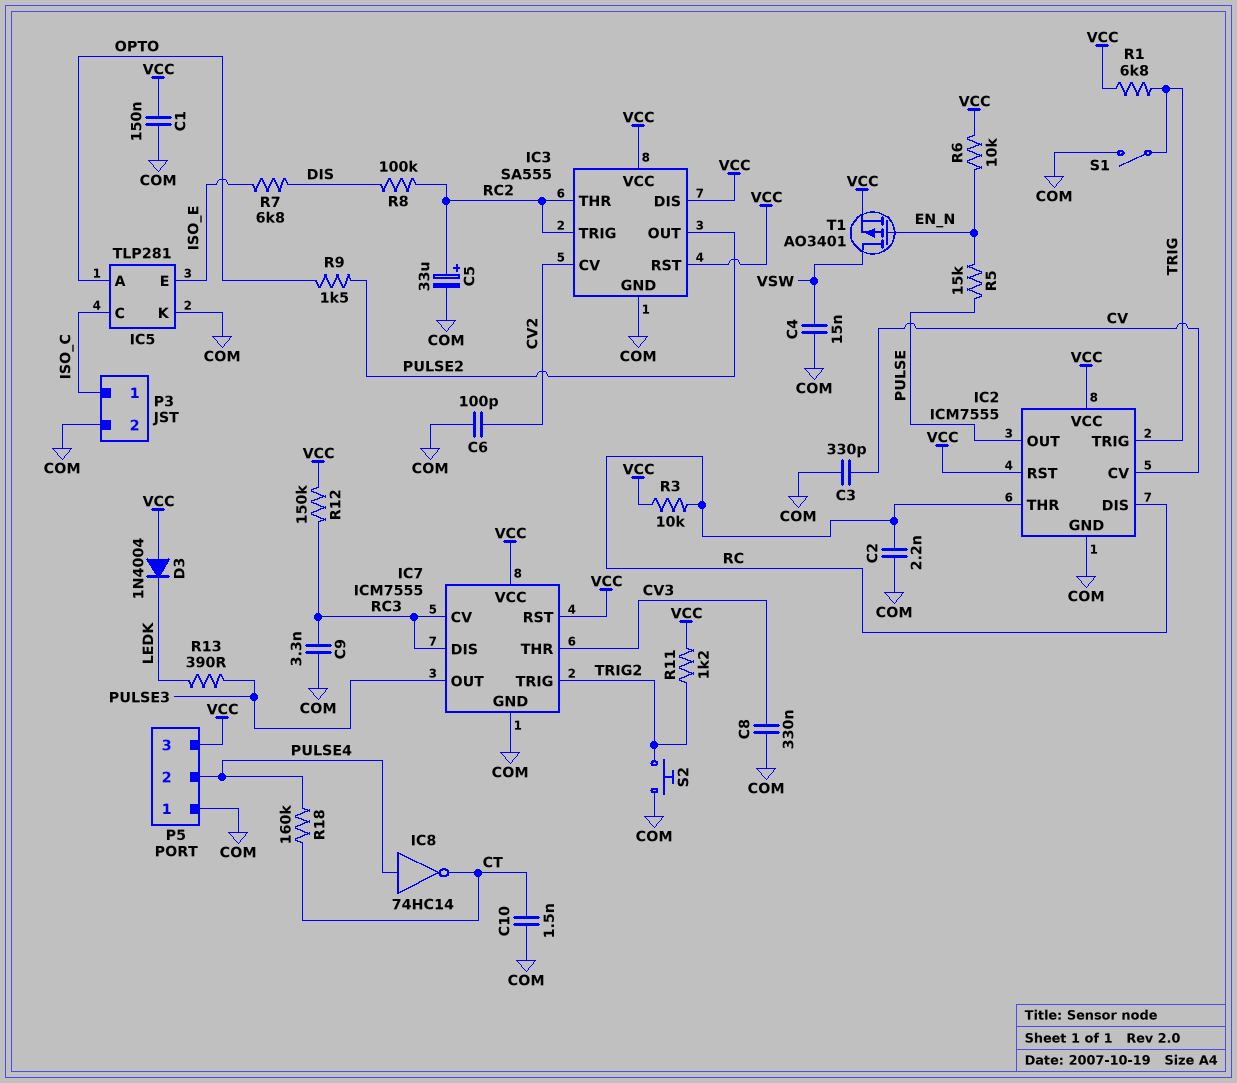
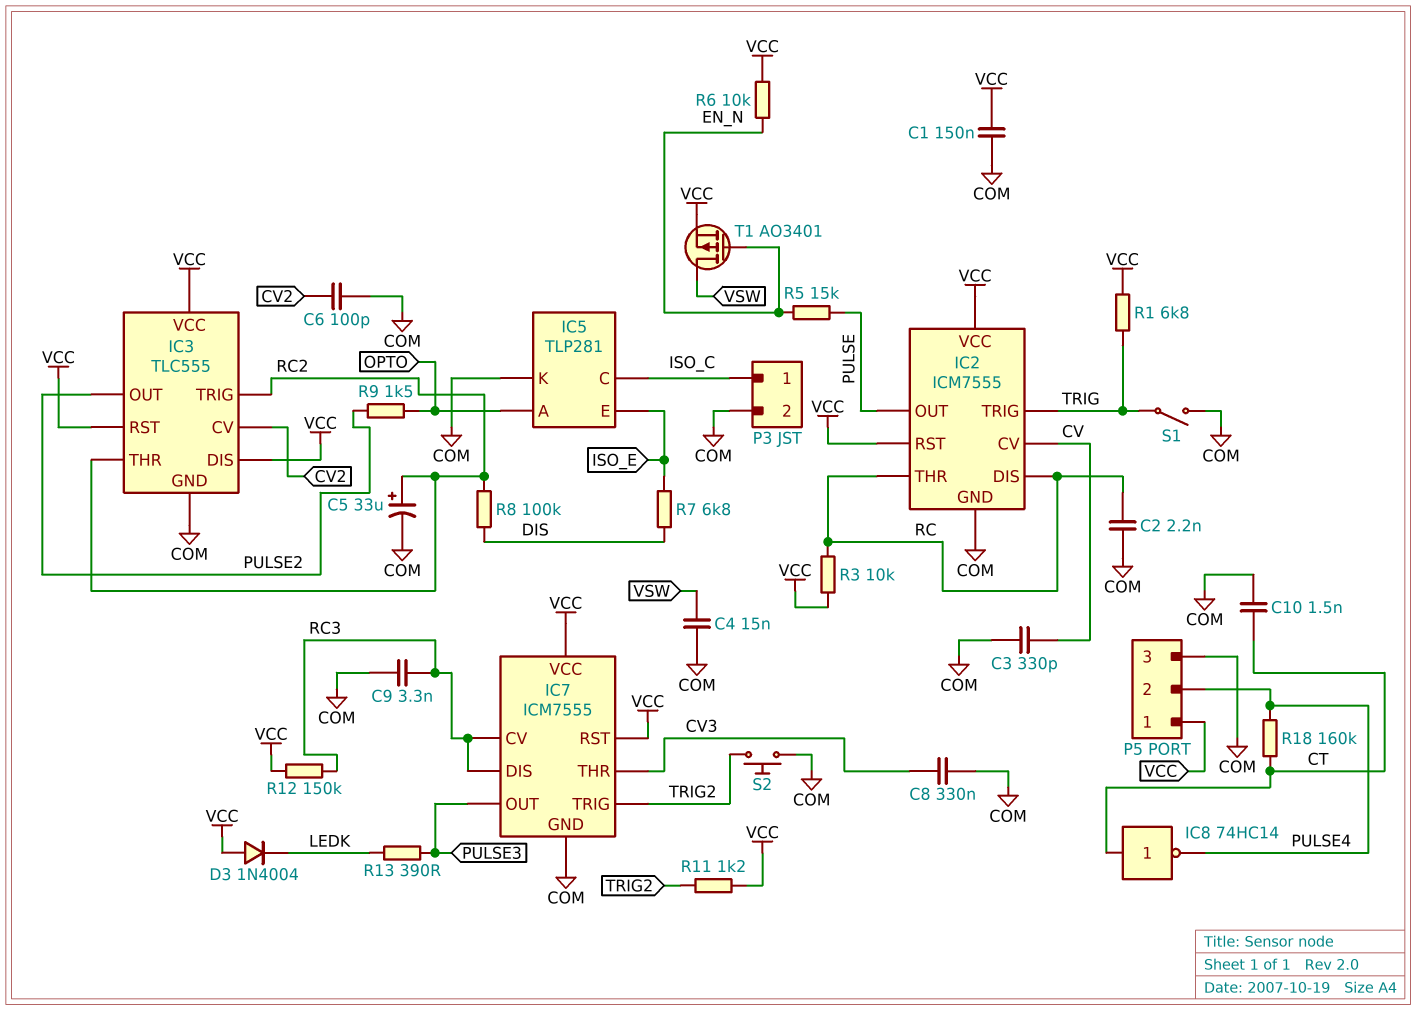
IC3: SA555 -> TLC555
IC8: NOT 74HC14 (in PULSE4, out CT) -> NOT 74HC14 (in CT, out PULSE4)
P5 pin 1: COM -> VCC
P5 pin 3: VCC -> COM

